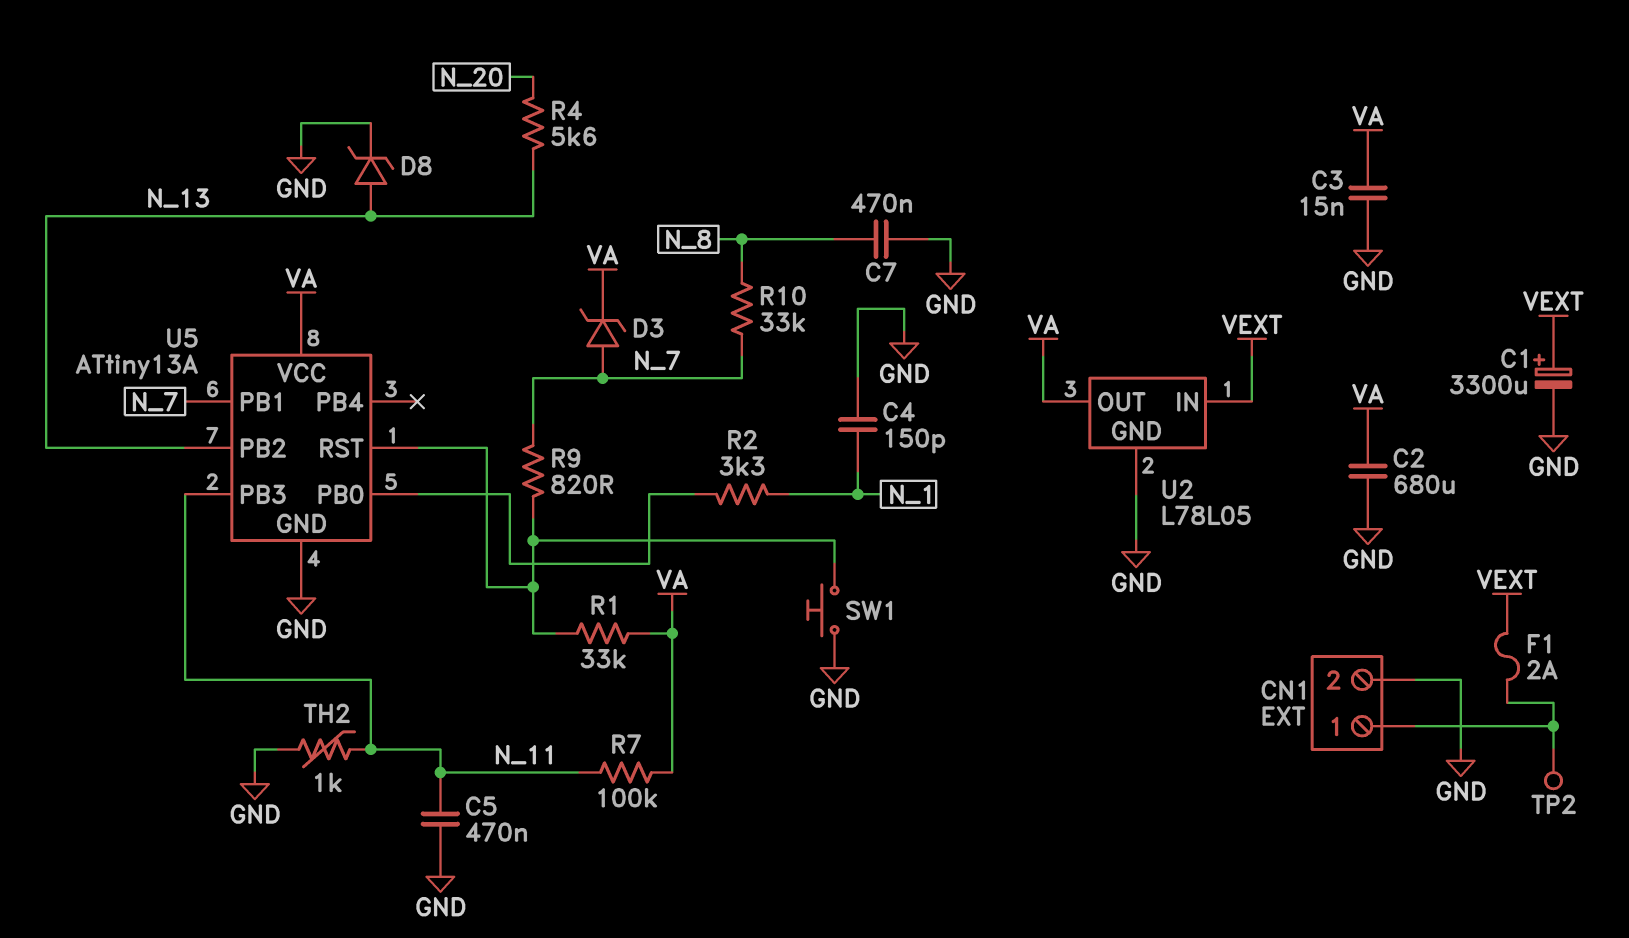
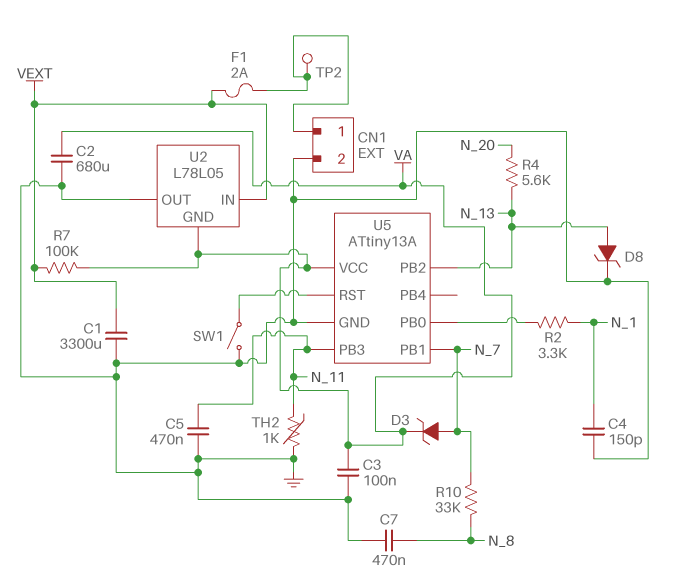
C1: 3300uF (plus VEXT, minus GND) -> 3300uF (GND, VEXT)
C3: 15nF (GND, VA) -> 100nF (GND, VA)
R1: 33k (U5/RST, VA) -> none
R7: 100k (N_11, VA) -> 100k (VA, VEXT)
R9: 820 (N_7, U5/RST) -> none
SW1: button (GND, U5/RST) -> switch (GND, U5/RST)
U2 pin GND: GND -> VA
U2 pin OUT: VA -> GND

